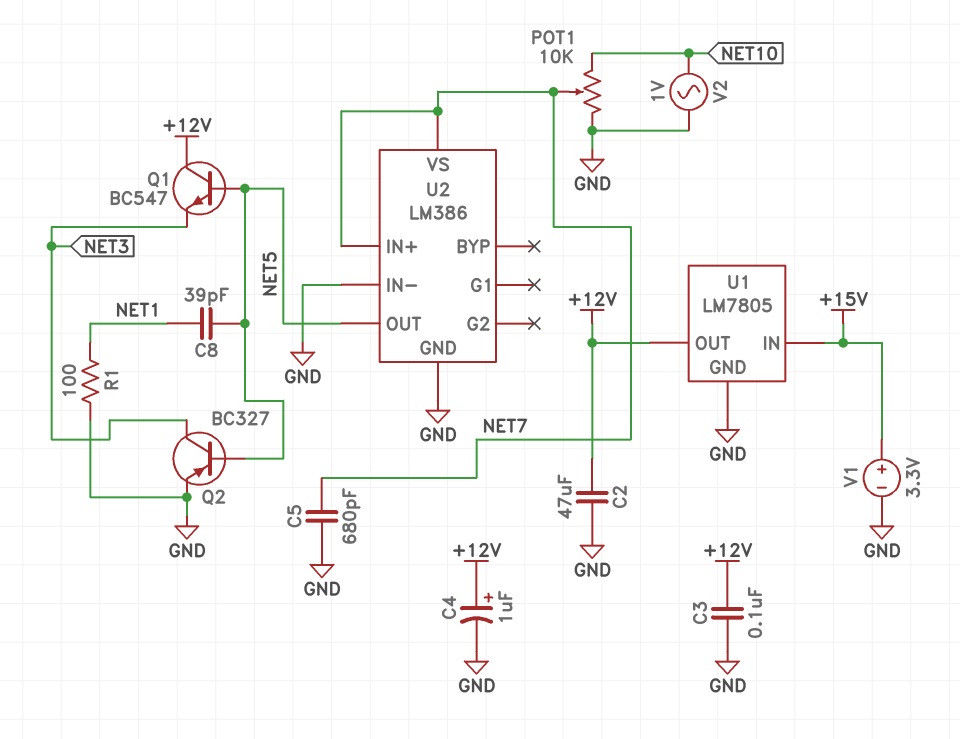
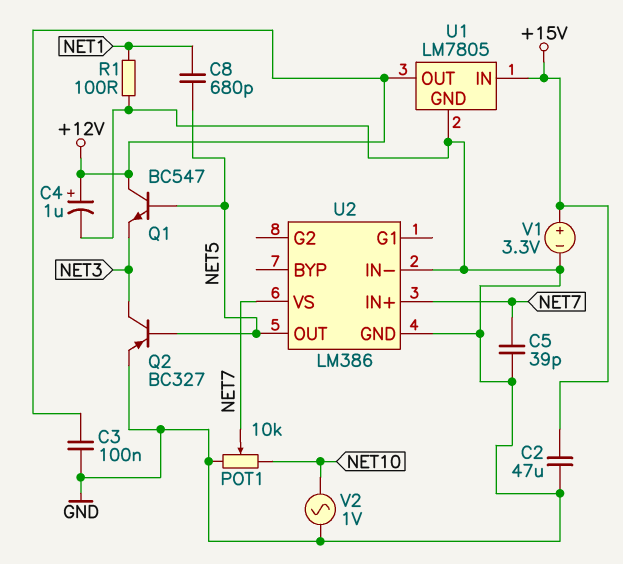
C2: 47uF (+12V, GND) -> 47uF (+15V, GND)
C5: 680pF (GND, NET7) -> 39pF (GND, NET7)
C8: 39pF (NET1, NET5) -> 680pF (NET1, NET5)

